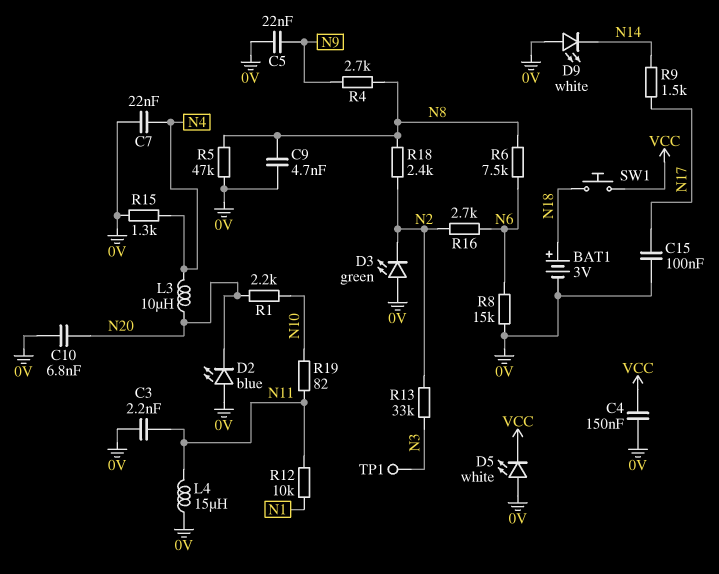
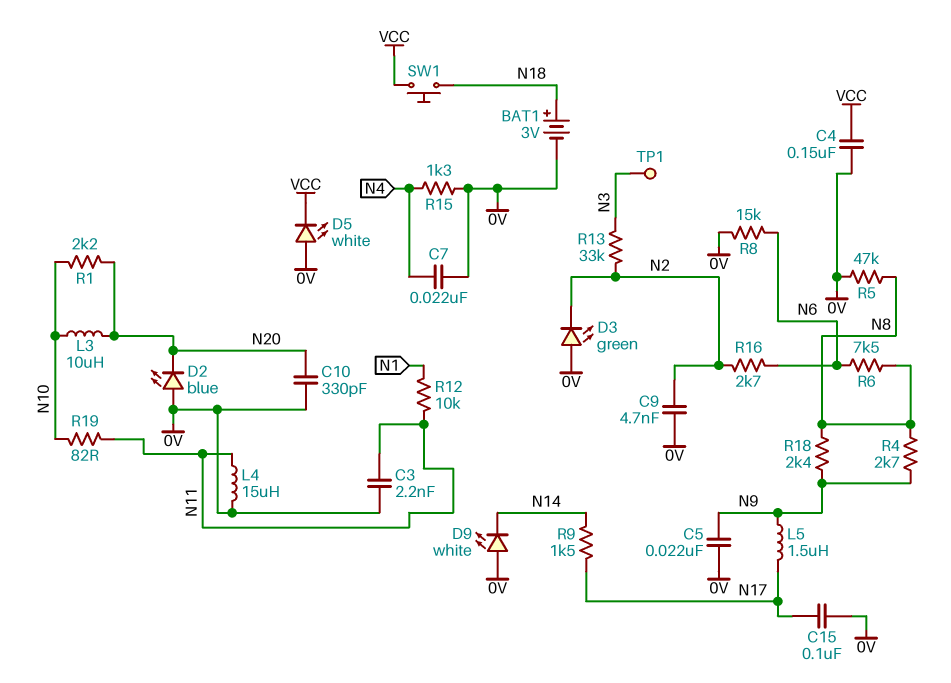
C9: 4.7nF (0V, N8) -> 4.7nF (0V, N2)
C10: 6.8nF (0V, N20) -> 330pF (0V, N20)
L3: 10uH (N4, N20) -> 10uH (N10, N20)
L5: none -> 1.5uH (N9, N17)
R18: 2.4k (N2, N8) -> 2.4k (N8, N9)

